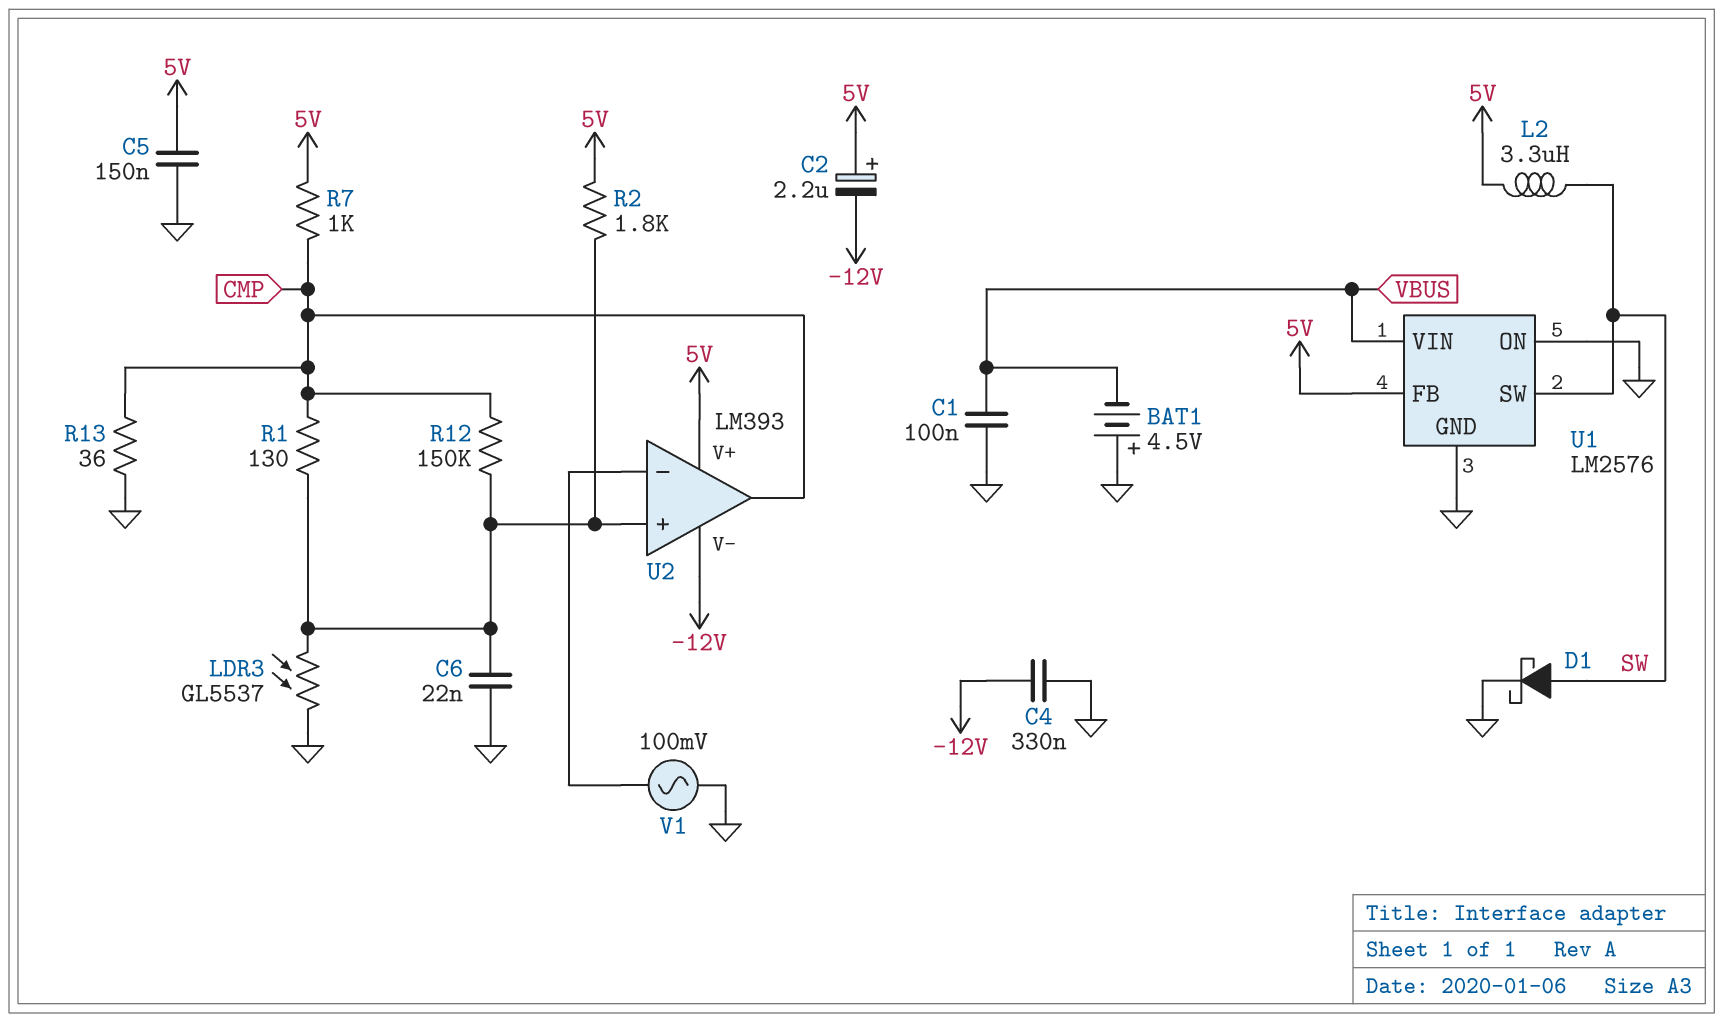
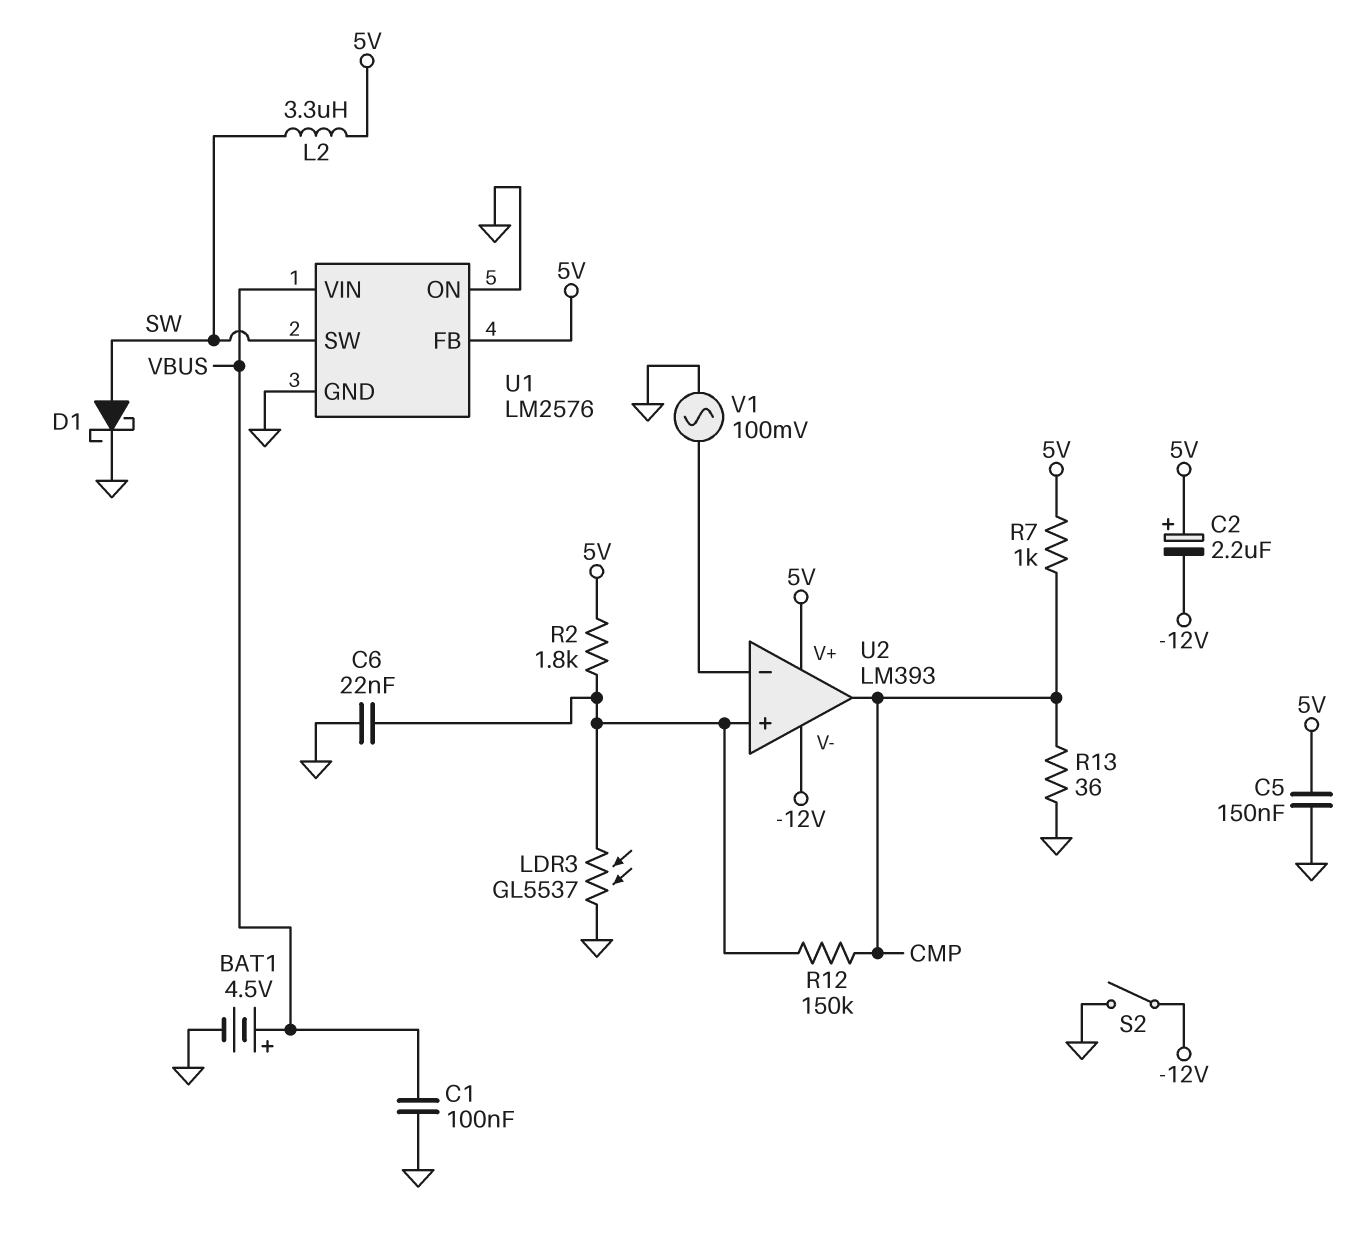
BAT1: 4.5V (plus GND, minus VBUS) -> 4.5V (plus VBUS, minus GND)
C4: 330nF (-12V, GND) -> none
R1: 130 (CMP, U2/in+) -> none
S2: none -> switch (-12V, GND)

